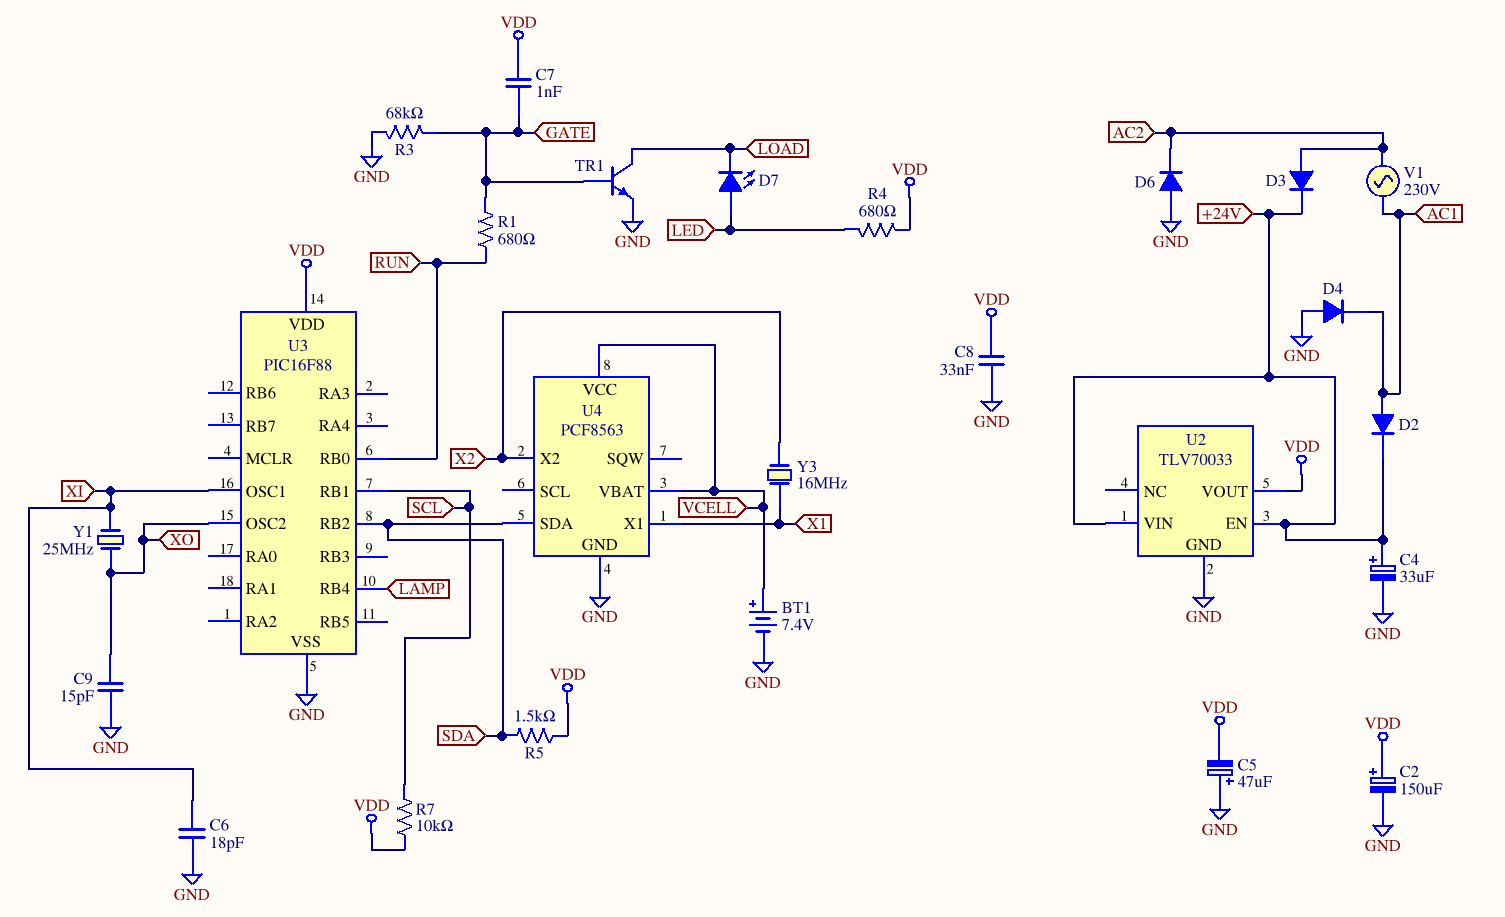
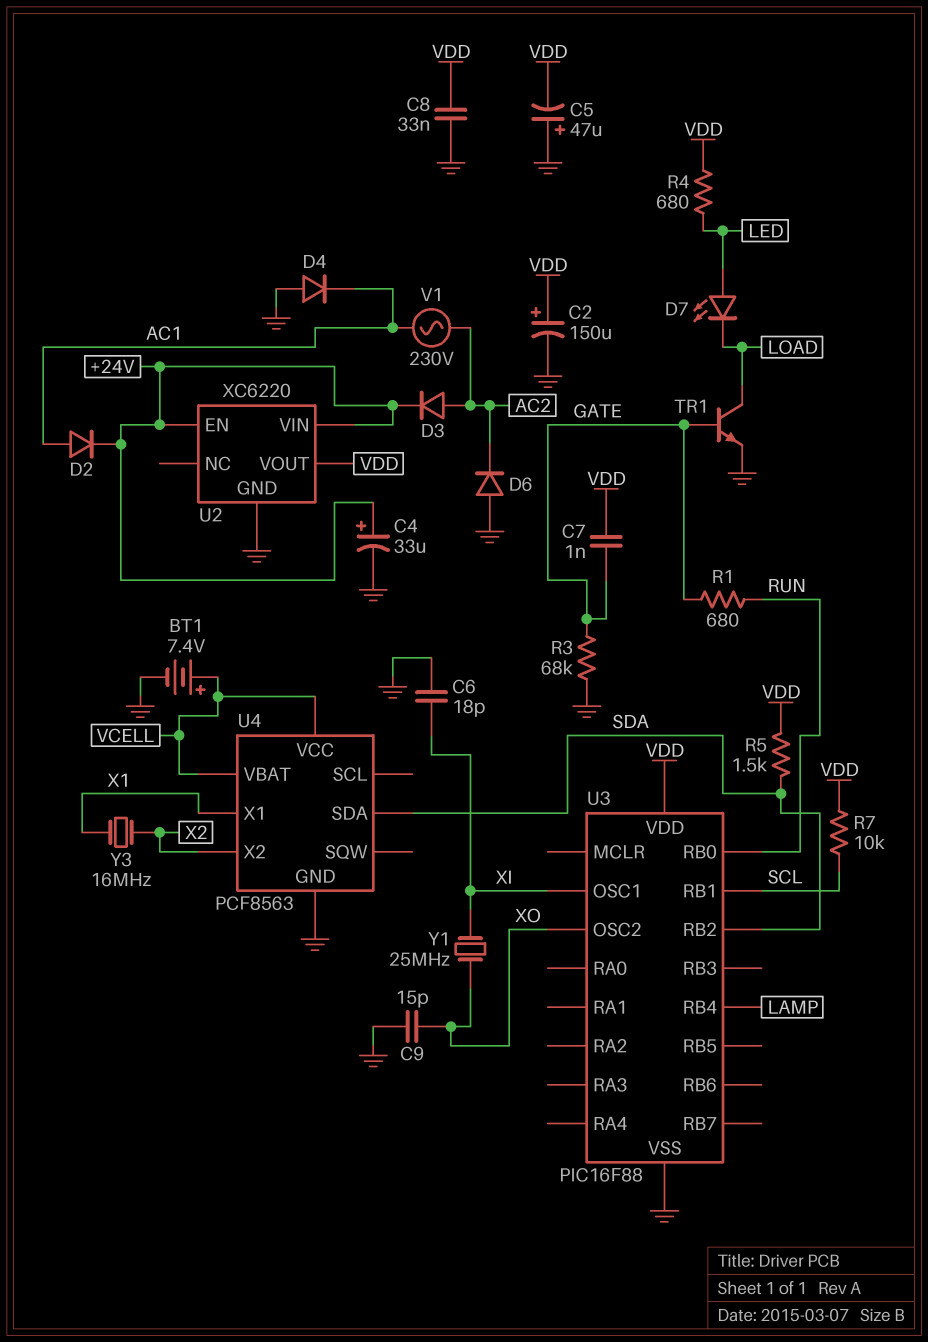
U2: TLV70033 -> XC6220

